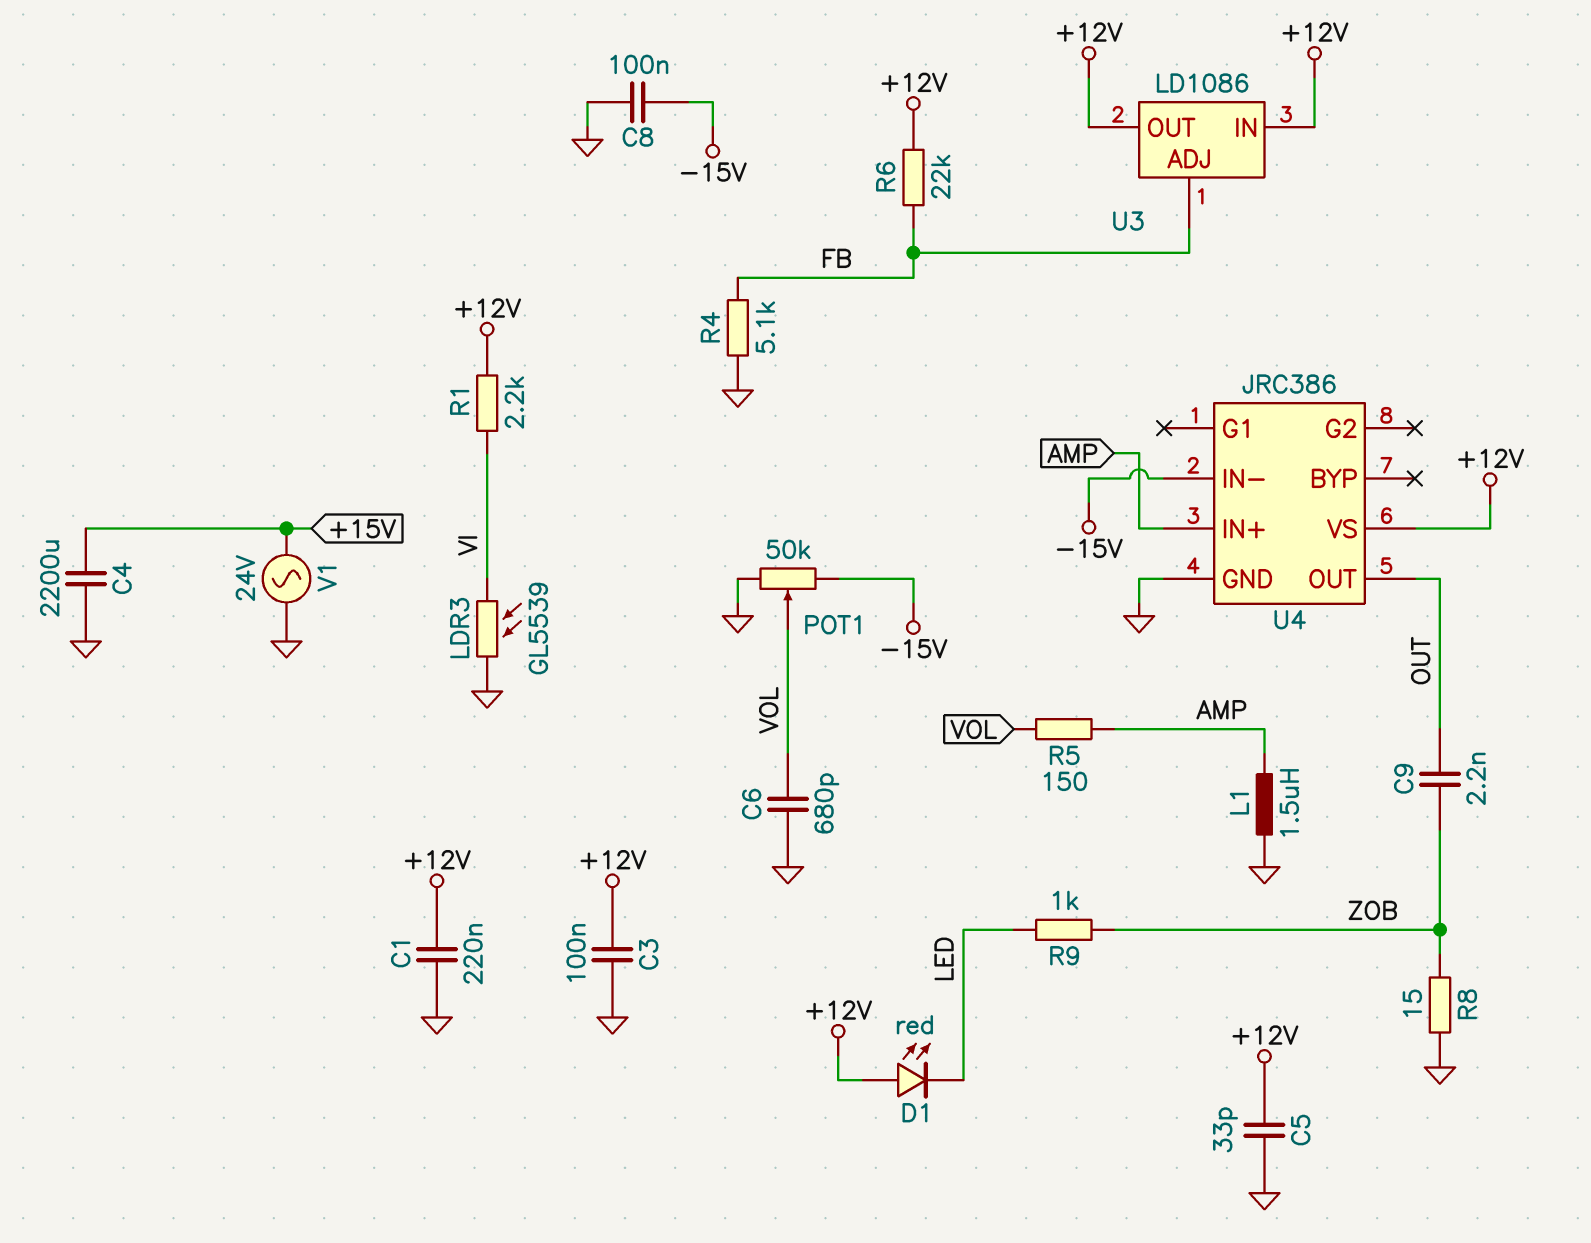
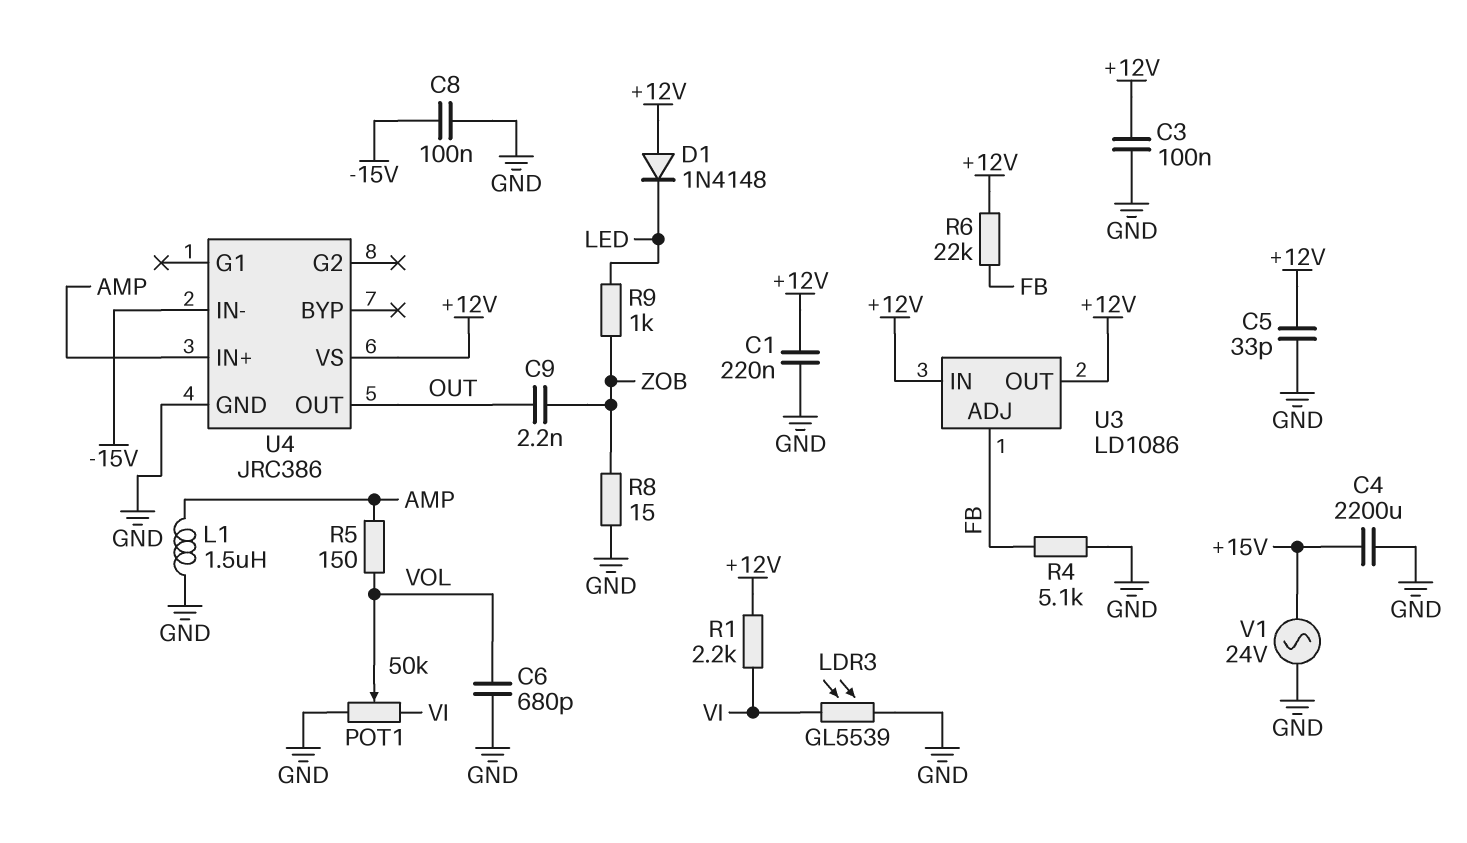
D1: LED red (A +12V, K LED) -> diode 1N4148 (A +12V, K LED)
POT1: 50k (-15V, GND, wiper VOL) -> 50k (GND, VI, wiper VOL)

